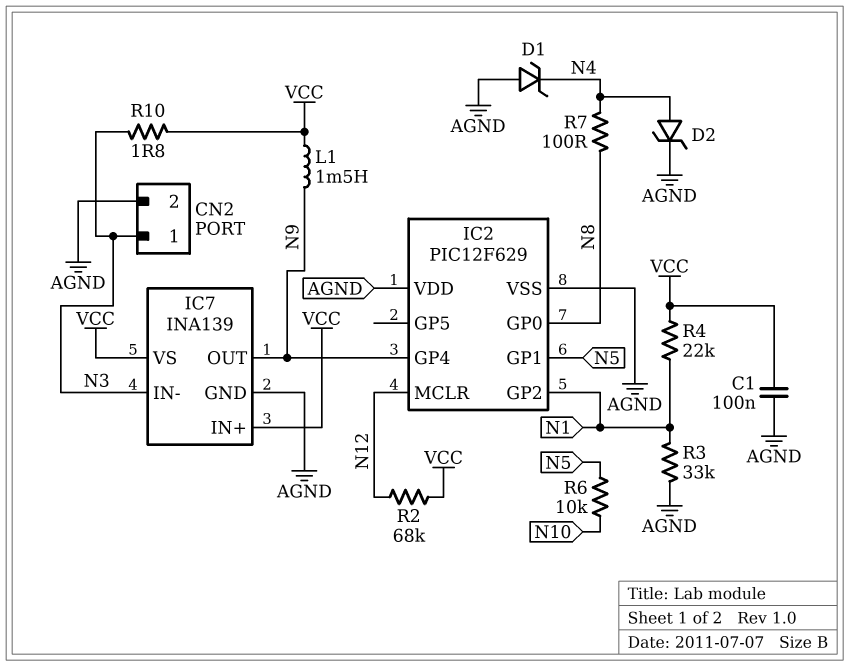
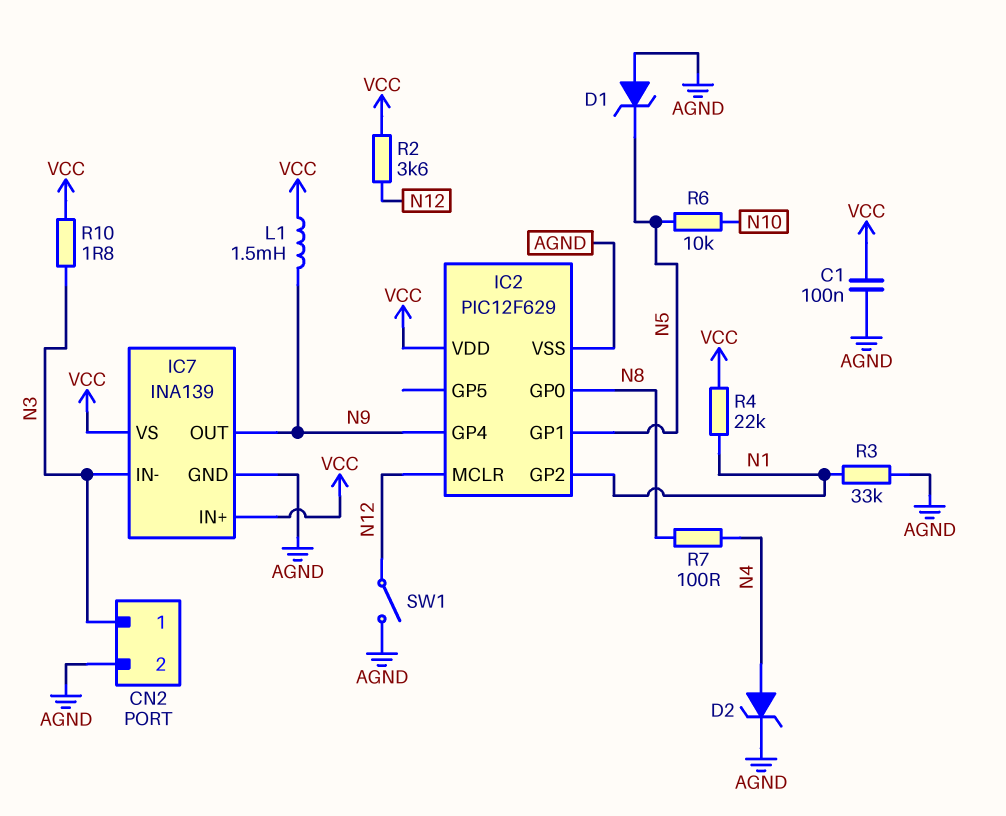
D1: zener (A AGND, K N4) -> zener (A AGND, K N5)
IC2 pin VDD: AGND -> VCC
R2: 68k (N12, VCC) -> 3.6k (N12, VCC)
SW1: none -> switch (AGND, N12)

